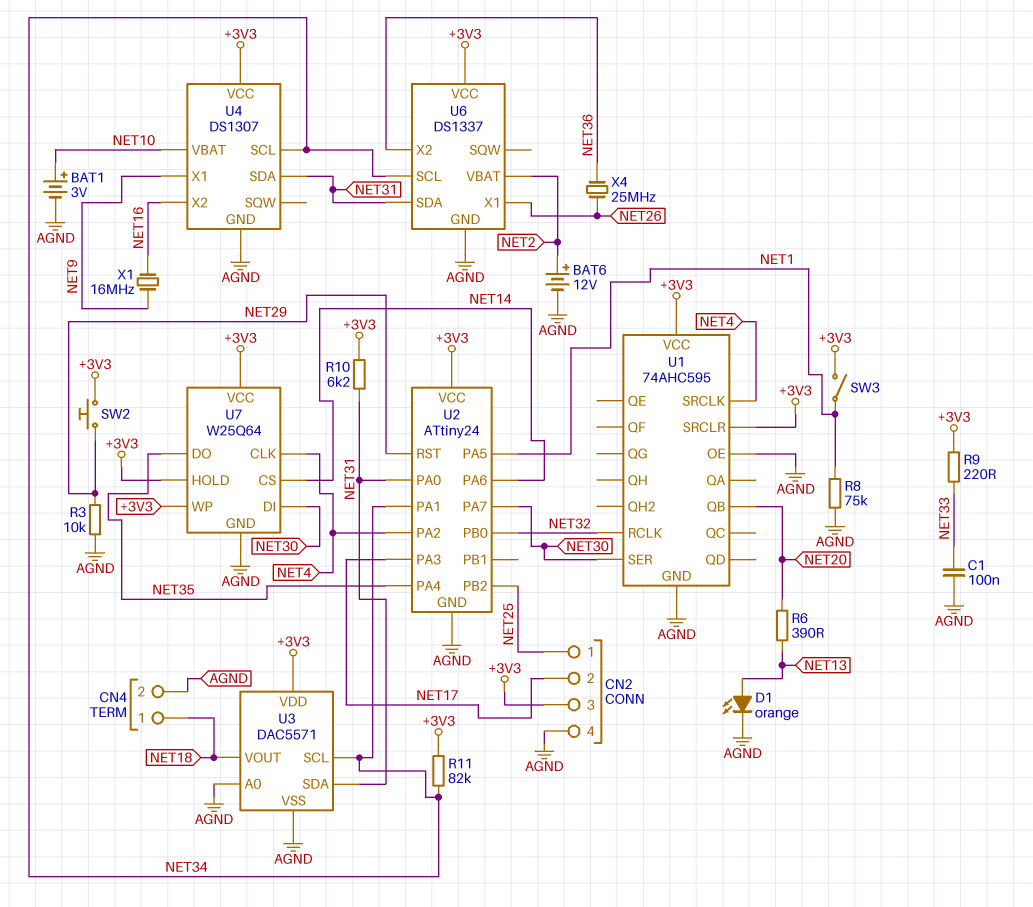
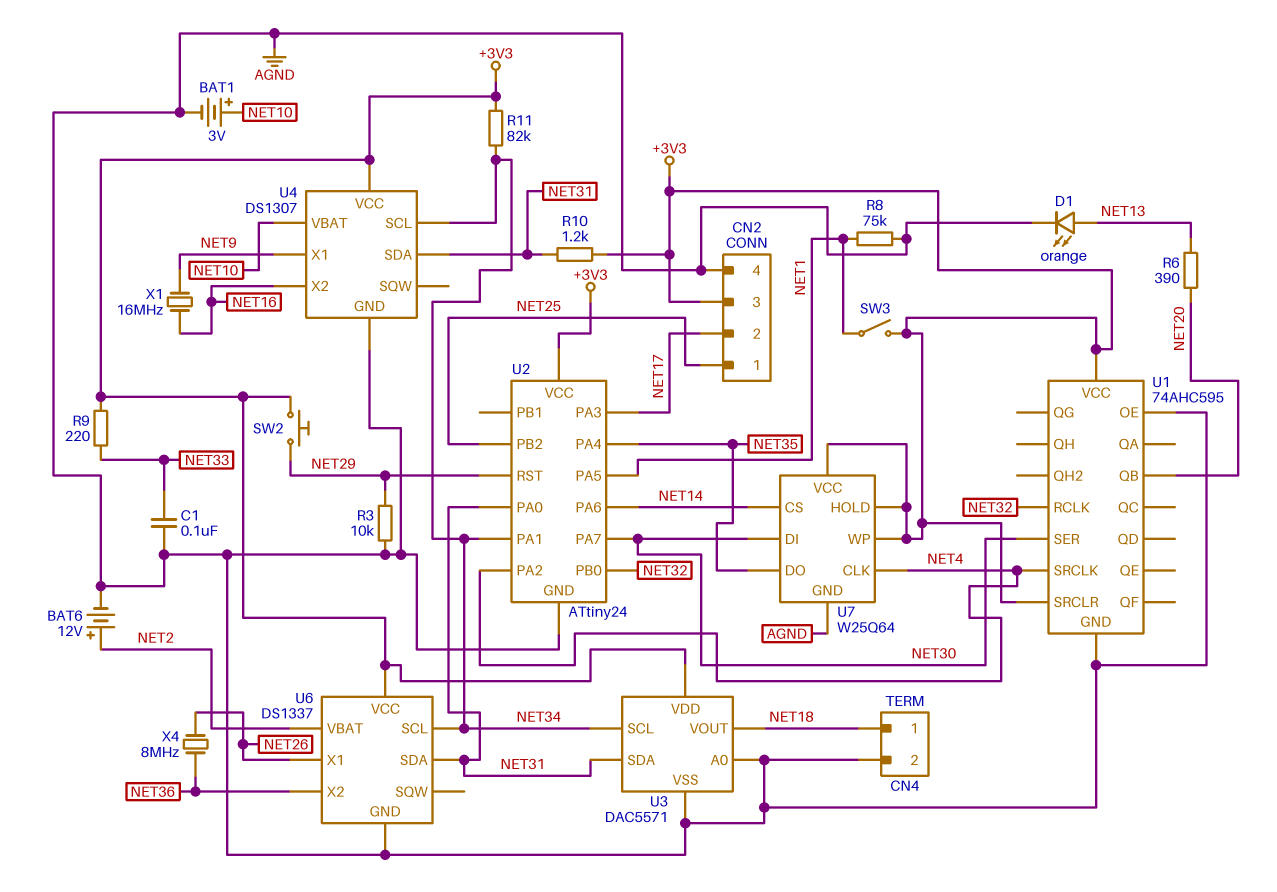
R10: 6.2k (+3V3, NET31) -> 1.2k (+3V3, NET31)
X4: 25MHz (NET26, NET36) -> 8MHz (NET26, NET36)

